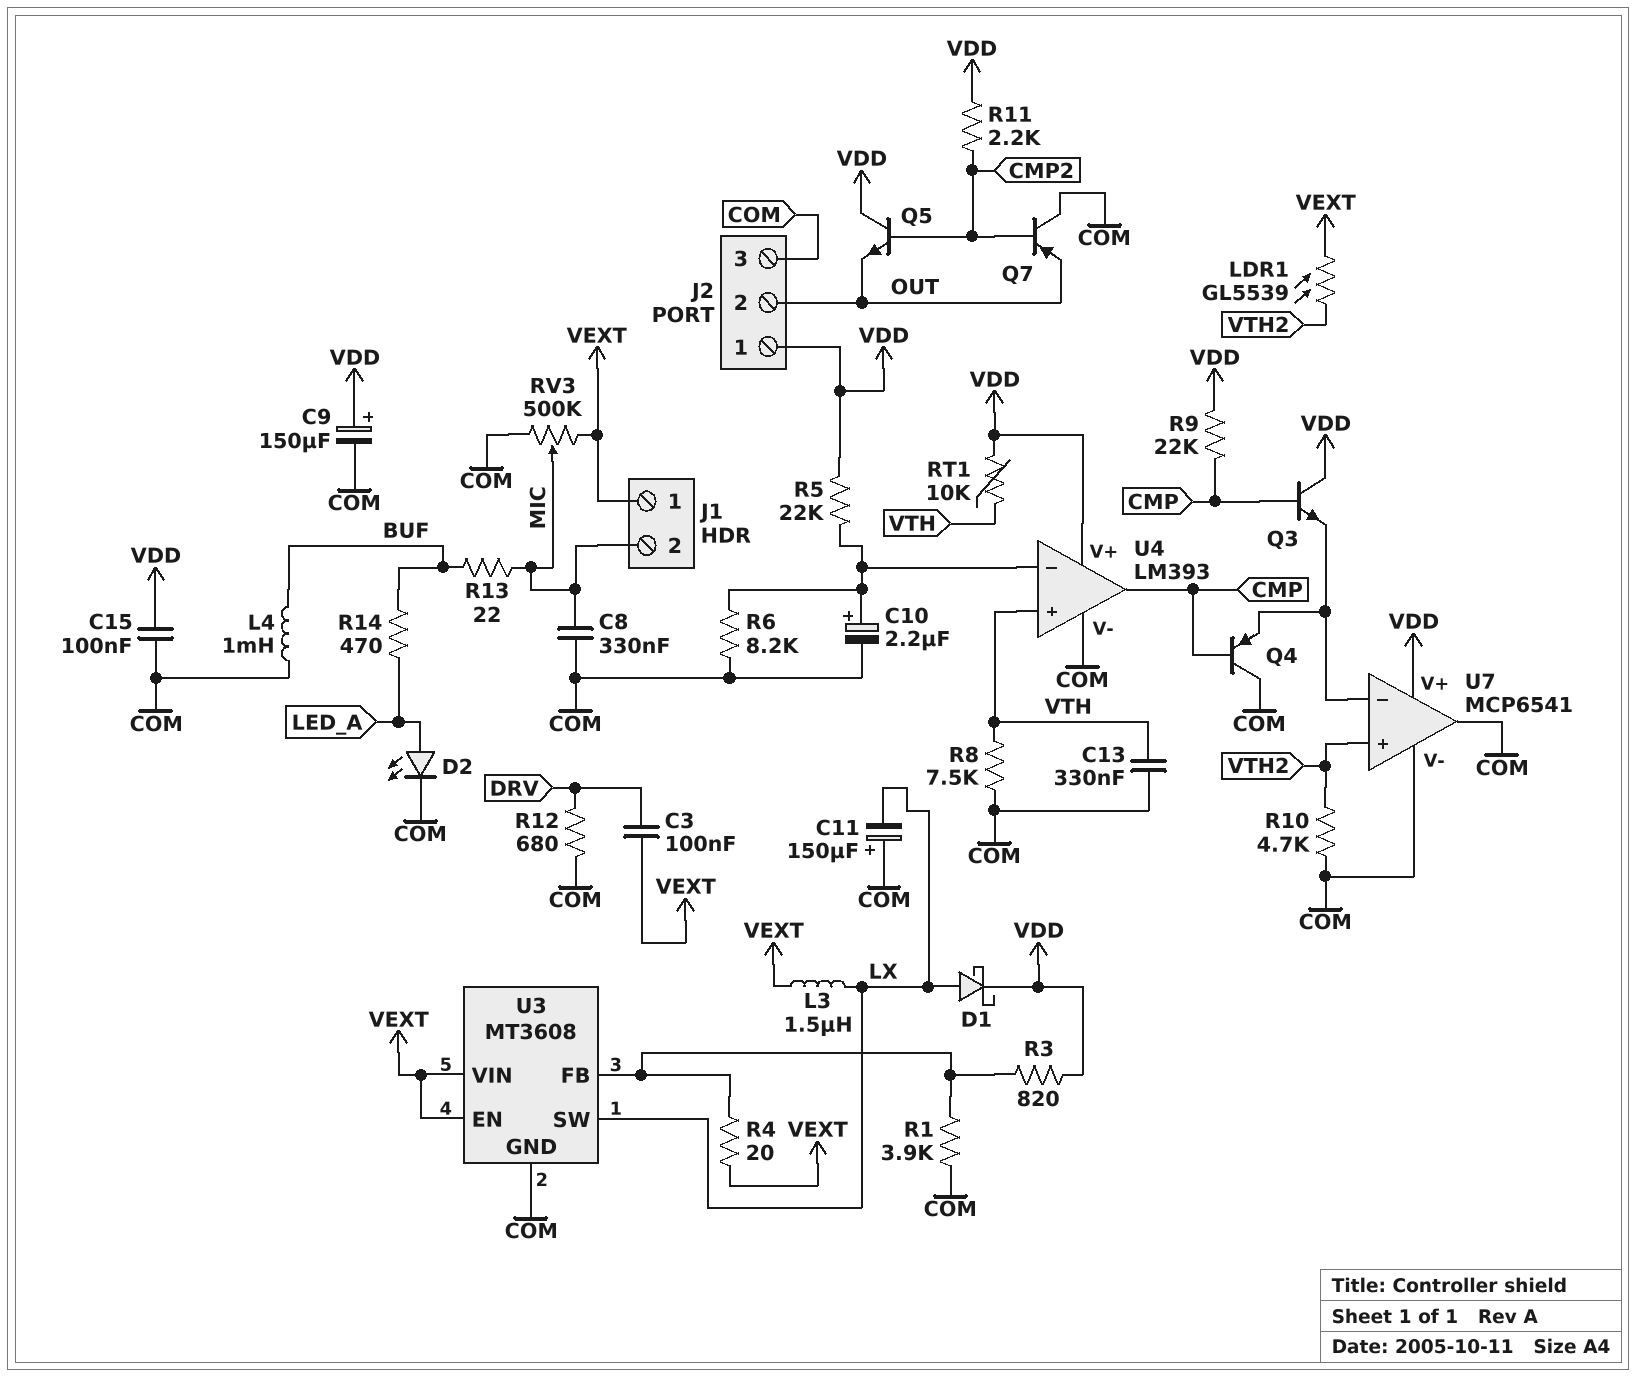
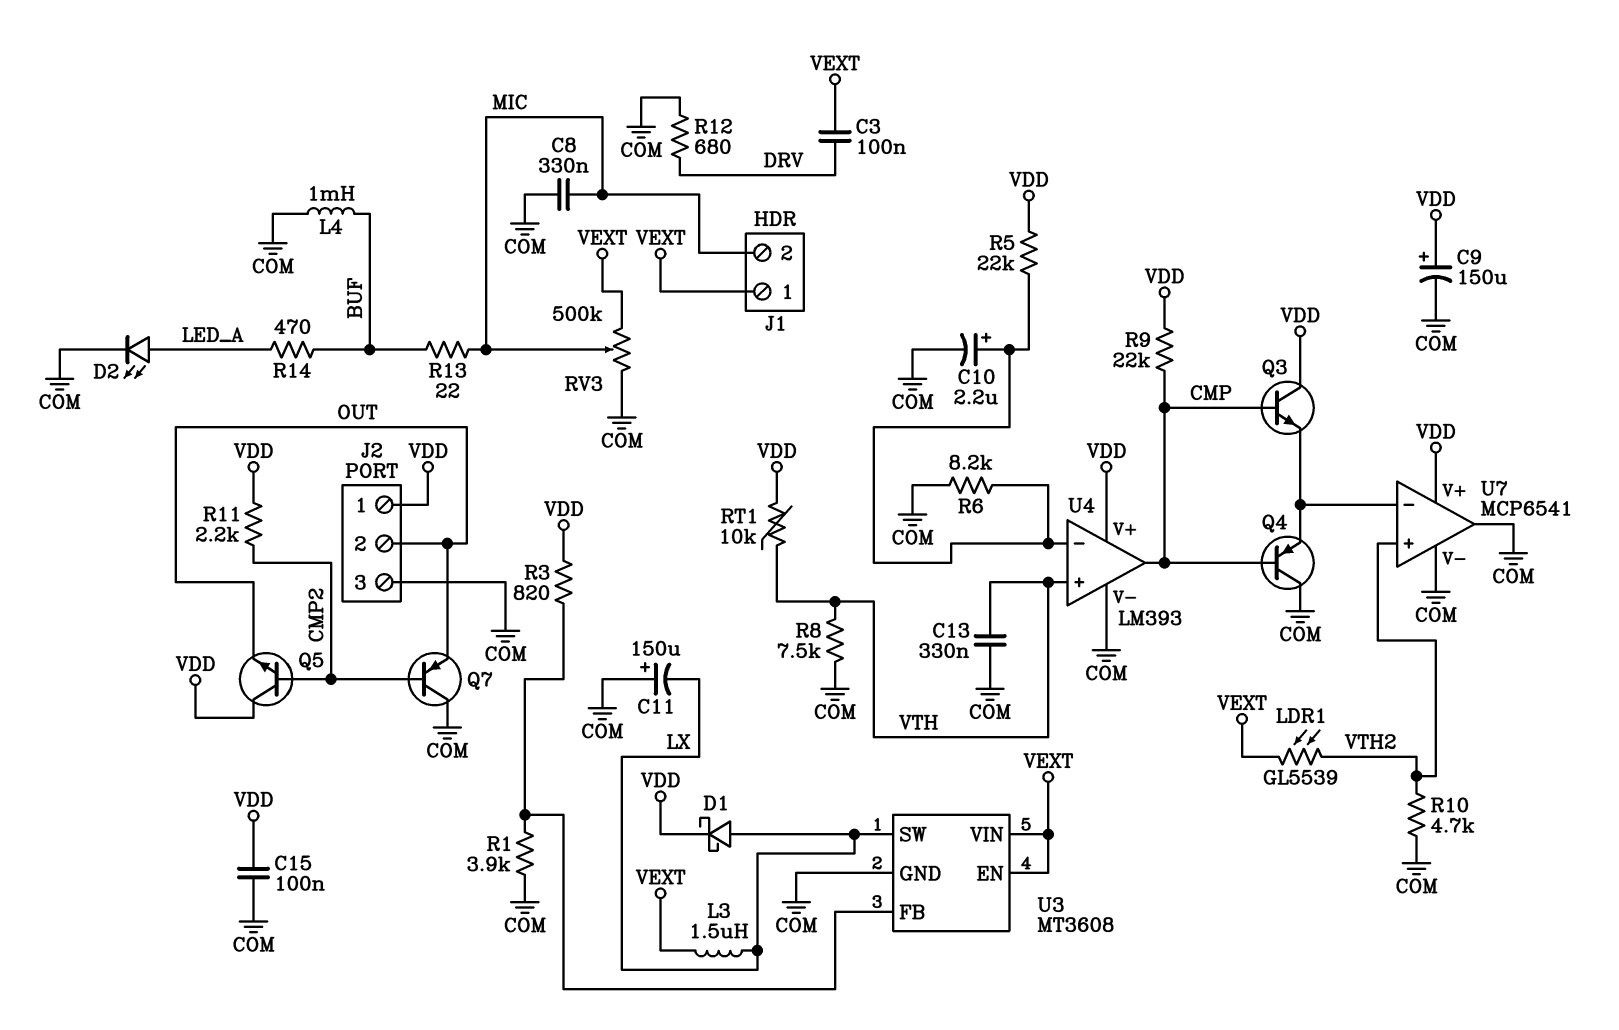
R4: 20 (U3/FB, VEXT) -> none

